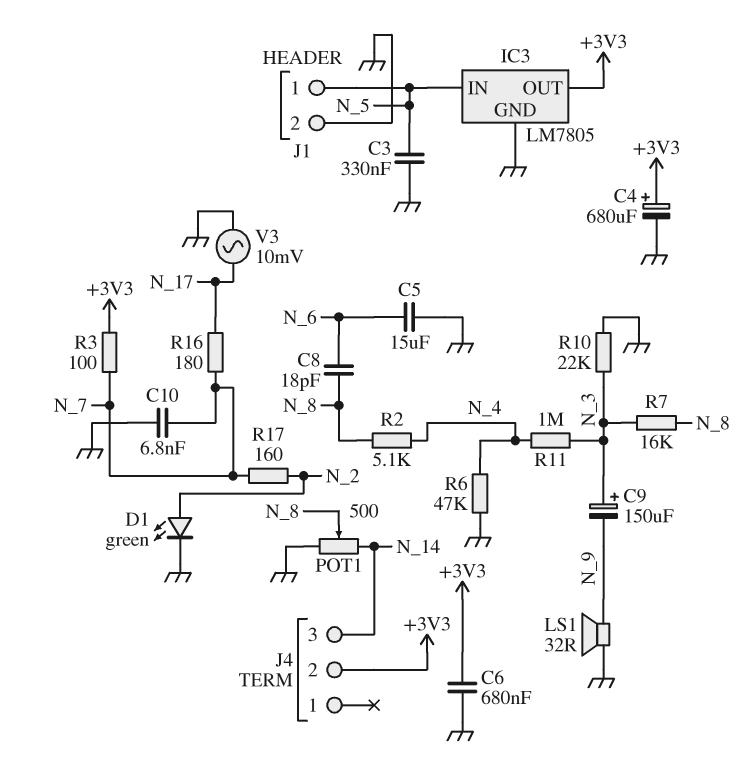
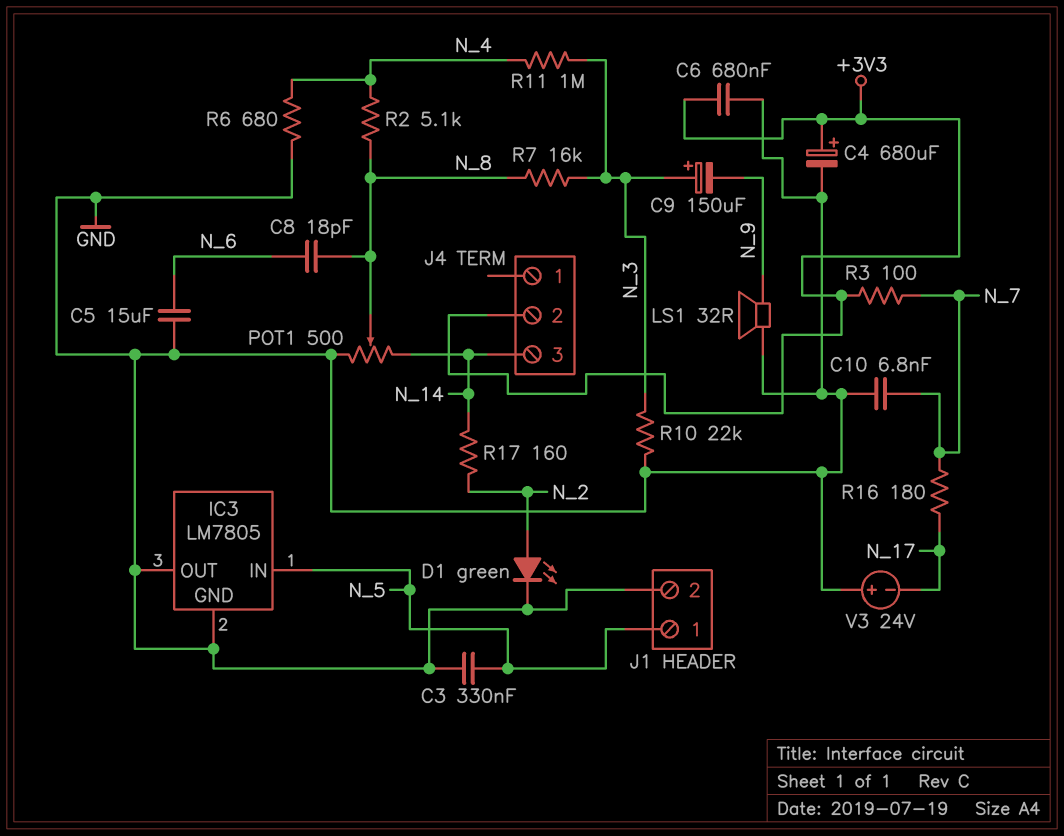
IC3 pin OUT: +3V3 -> GND
R6: 47k (GND, N_4) -> 680 (GND, N_4)
R17: 160 (N_2, N_7) -> 160 (N_2, N_14)
V3: AC 10mV (GND, N_17) -> 24V (plus GND, minus N_17)

